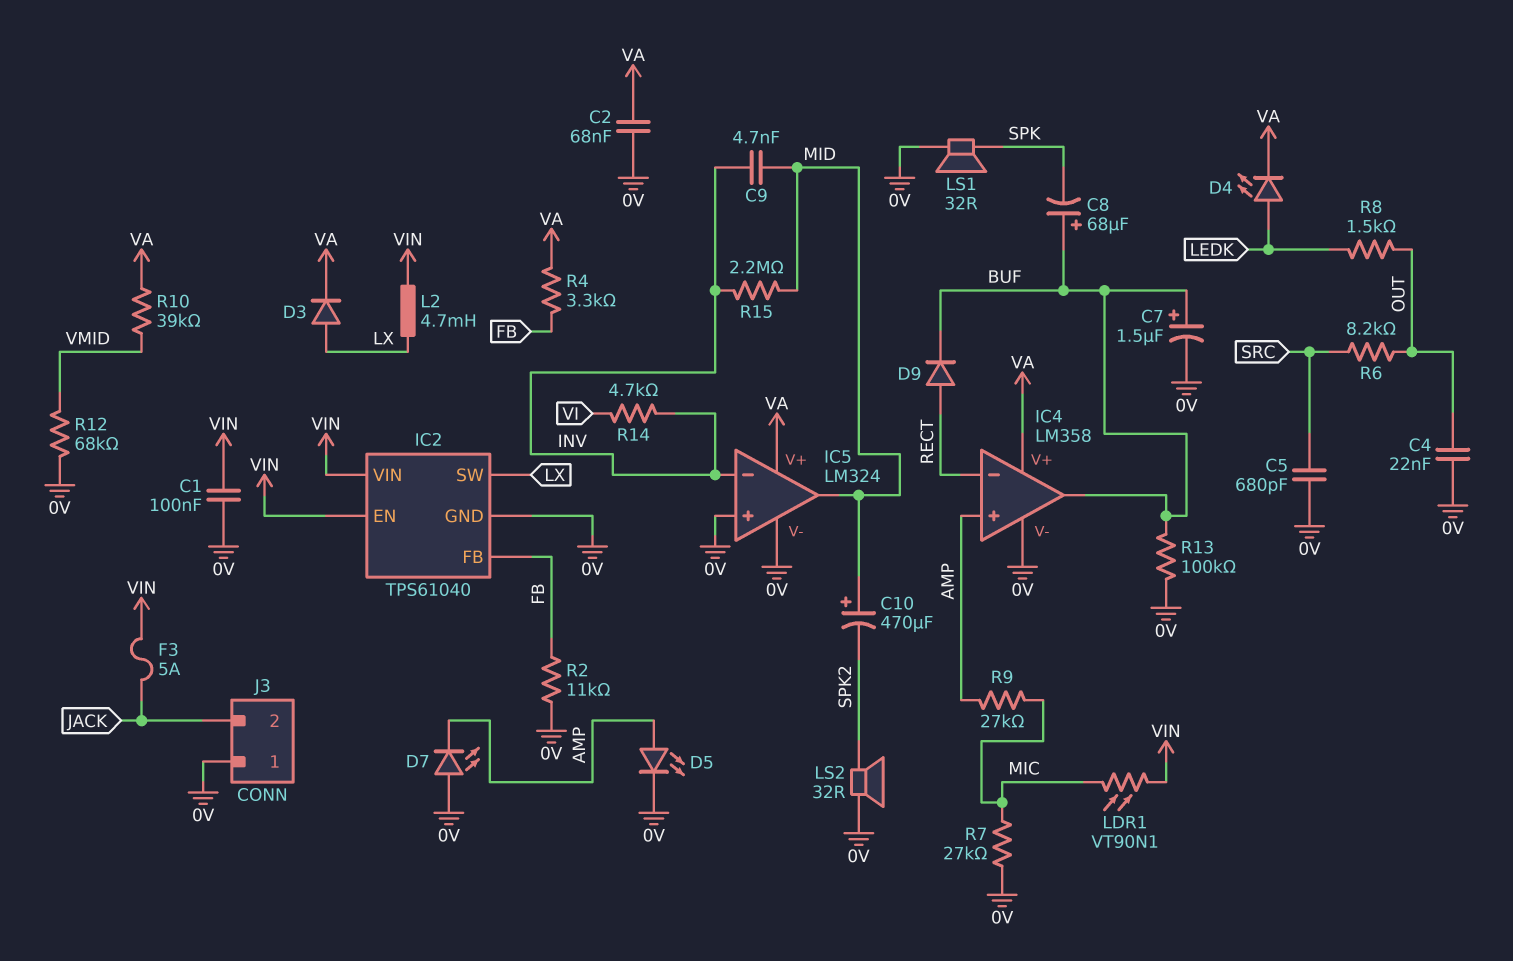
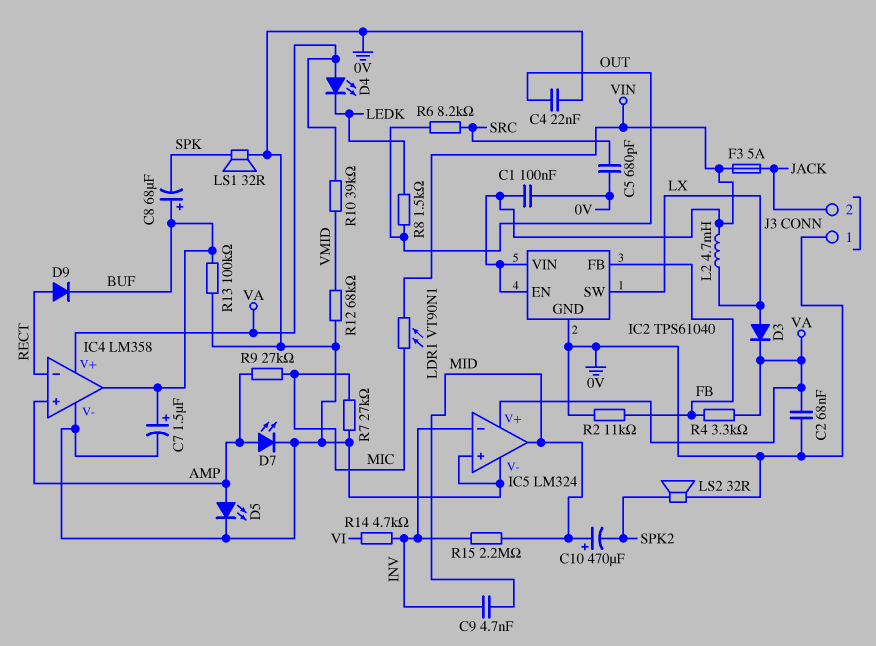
D4: LED (A LEDK, K VA) -> LED (A VA, K LEDK)
D7: LED (A 0V, K AMP) -> LED (A AMP, K 0V)

